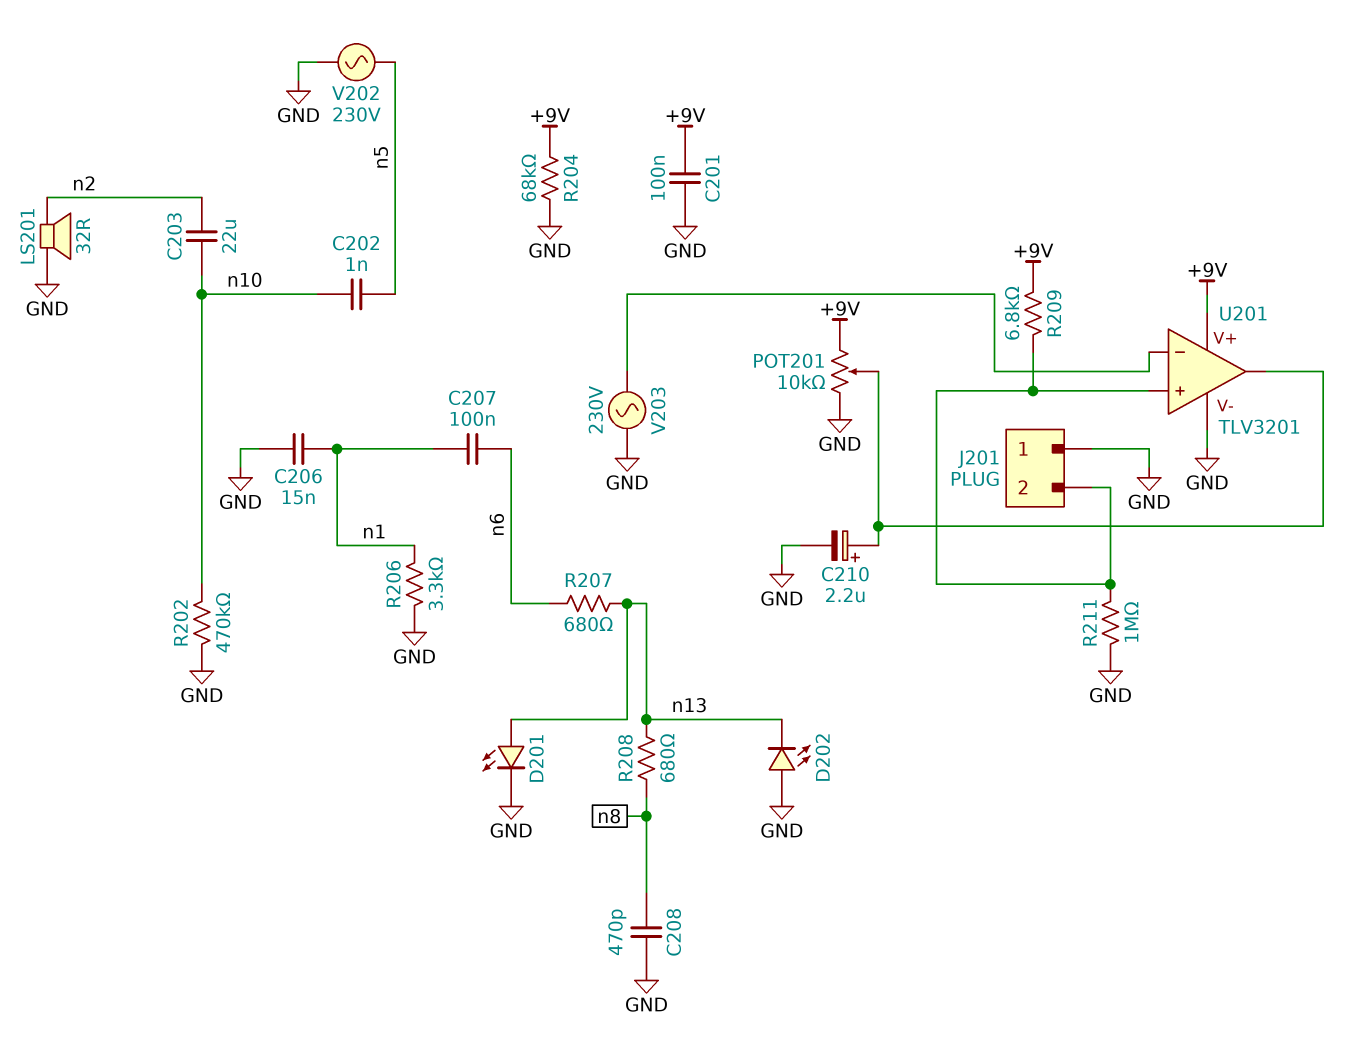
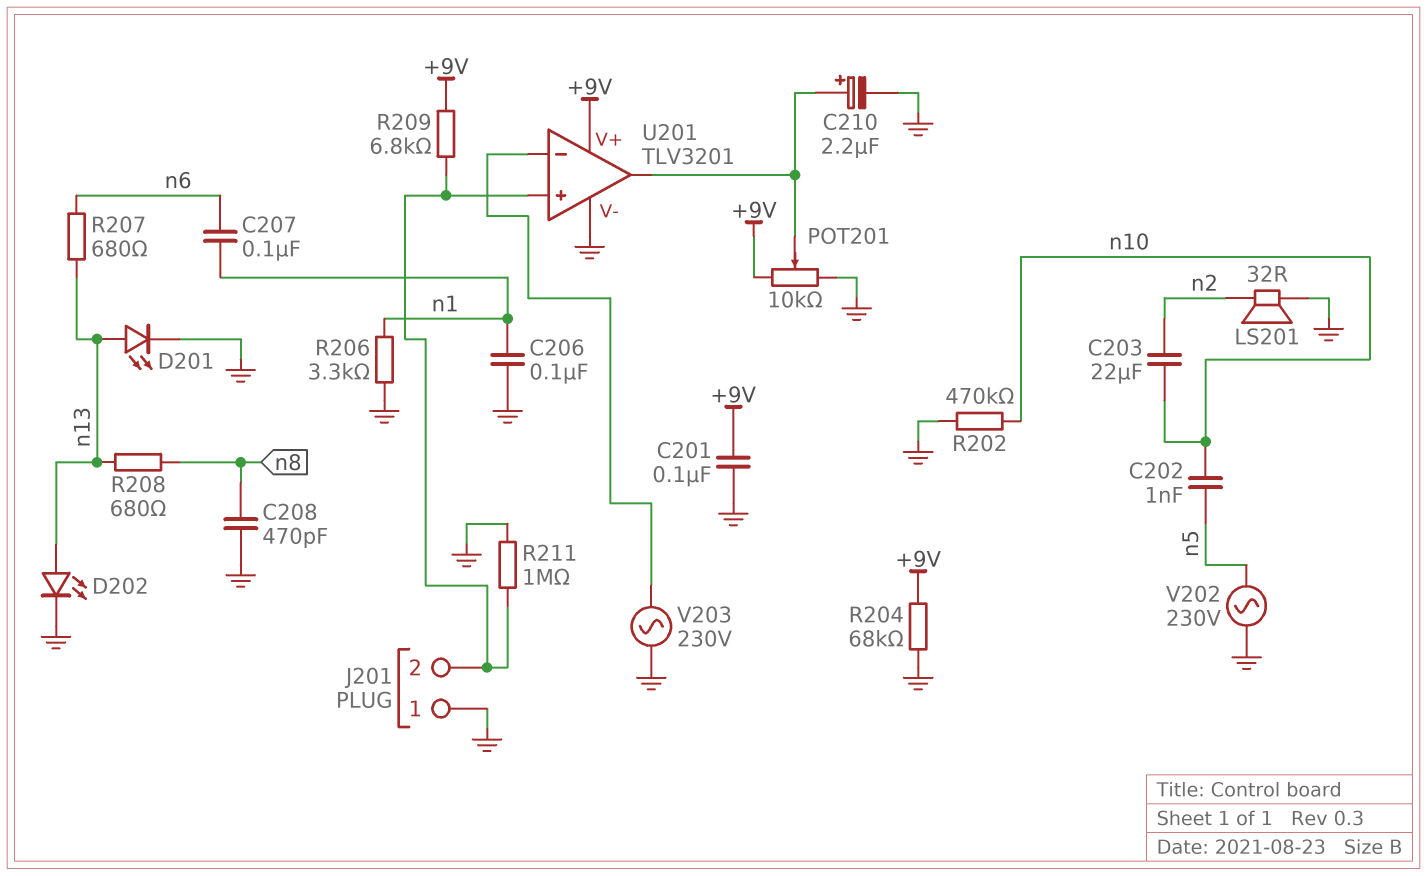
C206: 15nF (GND, n1) -> 100nF (GND, n1)
D202: LED (A GND, K n13) -> LED (A n13, K GND)

